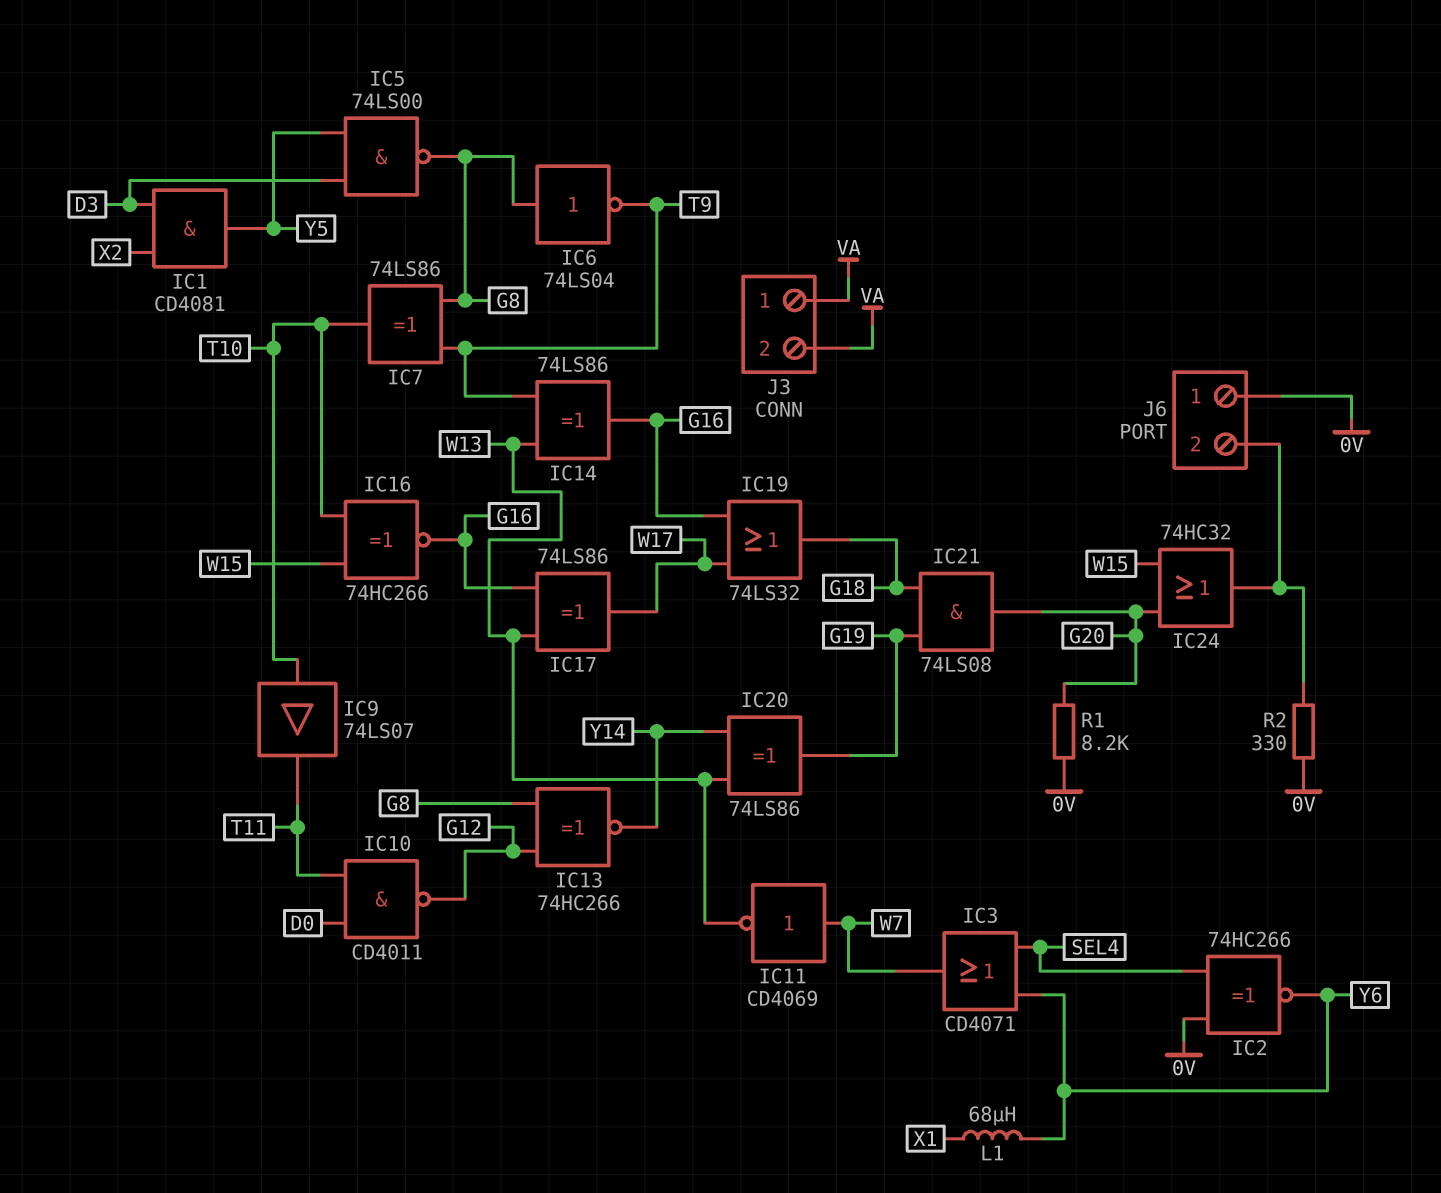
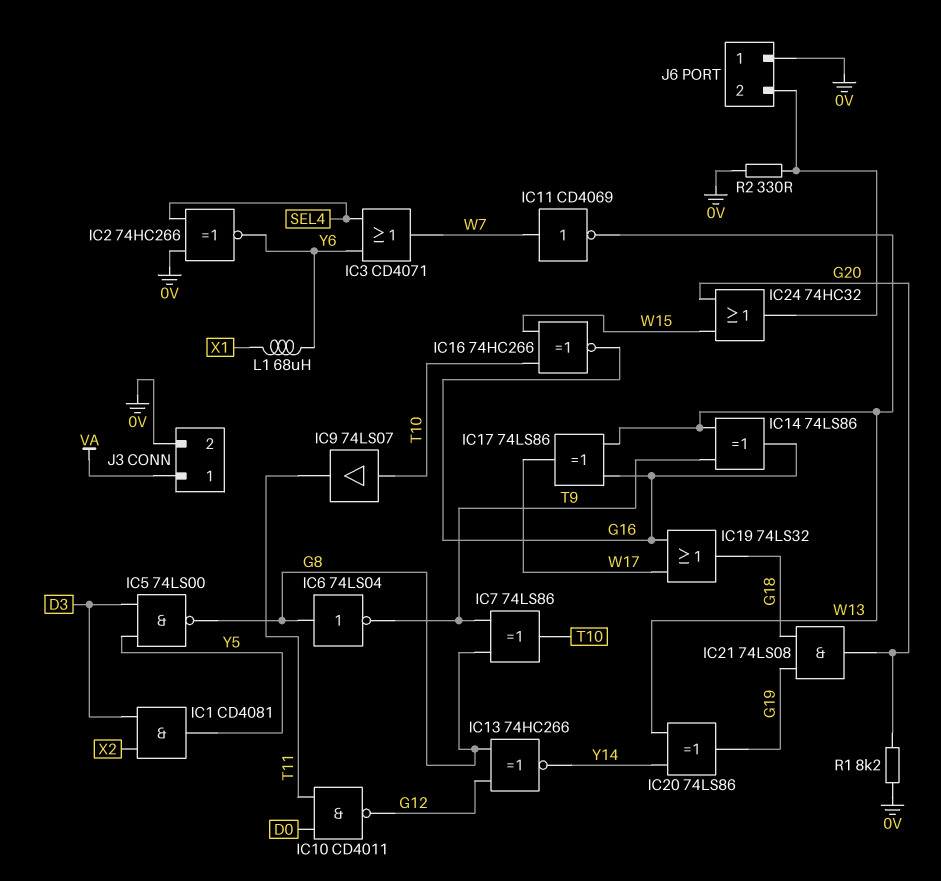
J3 pin 2: VA -> 0V

